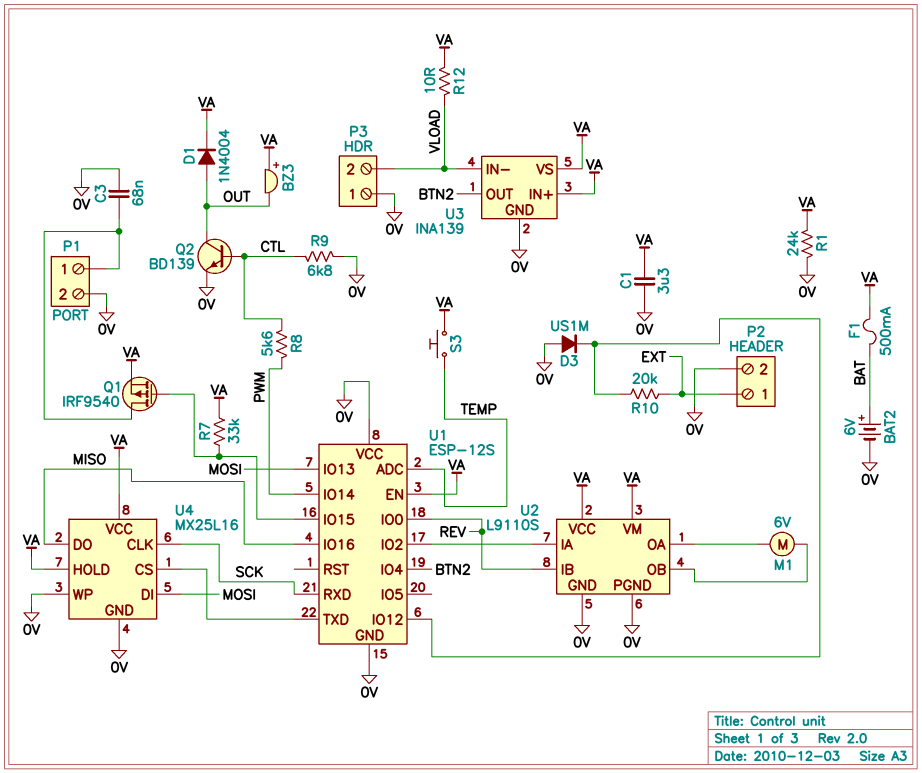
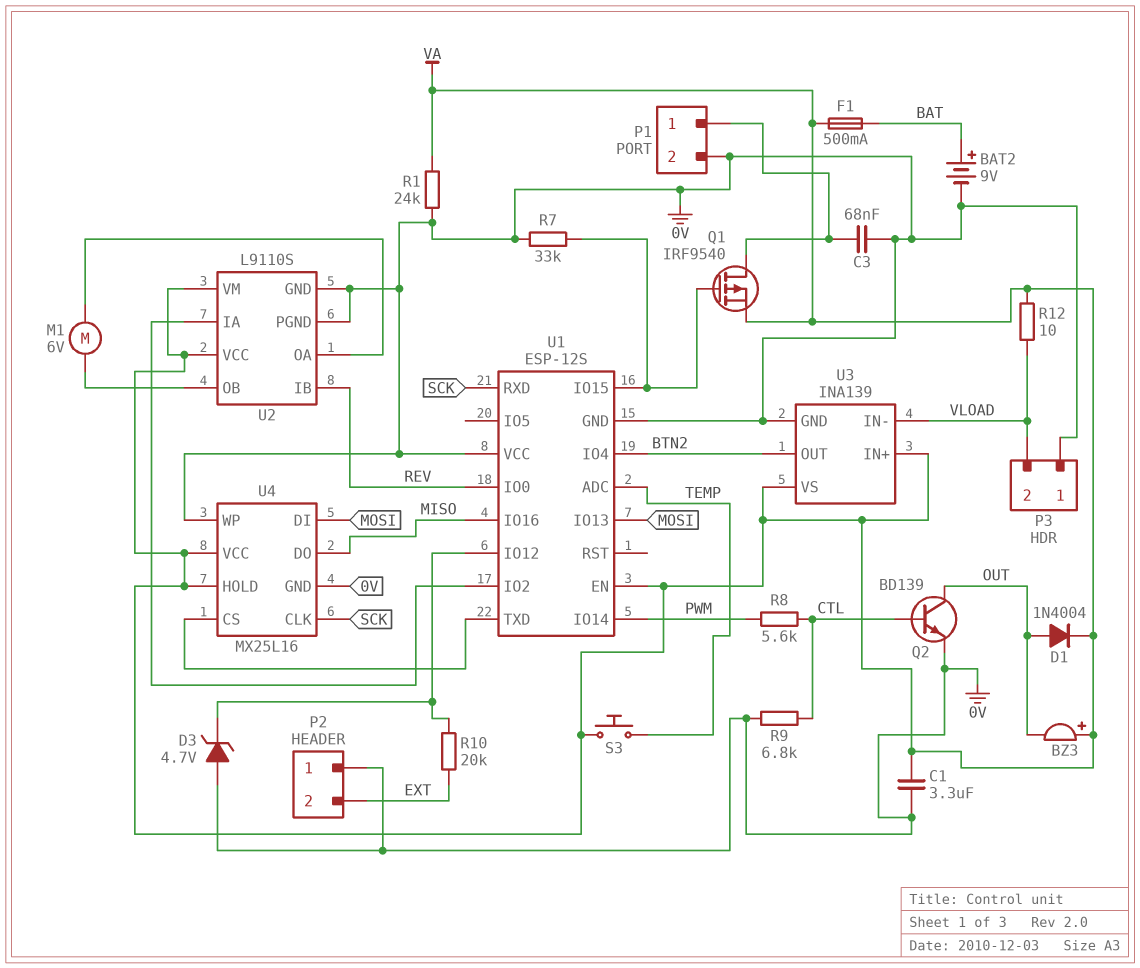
BAT2: 6V (plus BAT, minus 0V) -> 9V (plus BAT, minus 0V)
D3: diode US1M (A 0V, K U1/IO12) -> zener 4.7V (A 0V, K U1/IO12)
P2 pin 1: EXT -> 0V
P2 pin 2: 0V -> EXT
R7: 33k (U1/IO15, VA) -> 33k (0V, U1/IO15)

